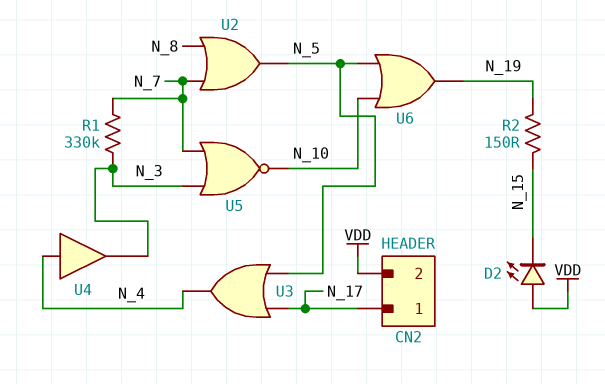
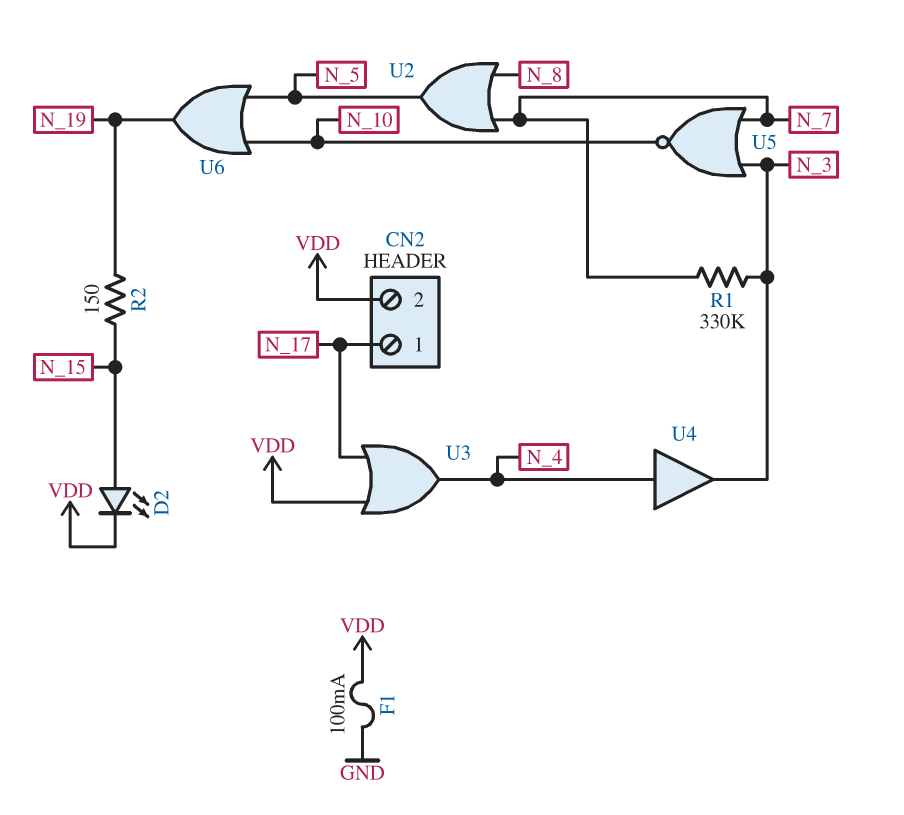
D2: LED (A VDD, K N_15) -> LED (A N_15, K VDD)
F1: none -> 100mA (GND, VDD)
U3: OR (in N_5, in N_17, out N_4) -> OR (in N_17, in VDD, out N_4)

